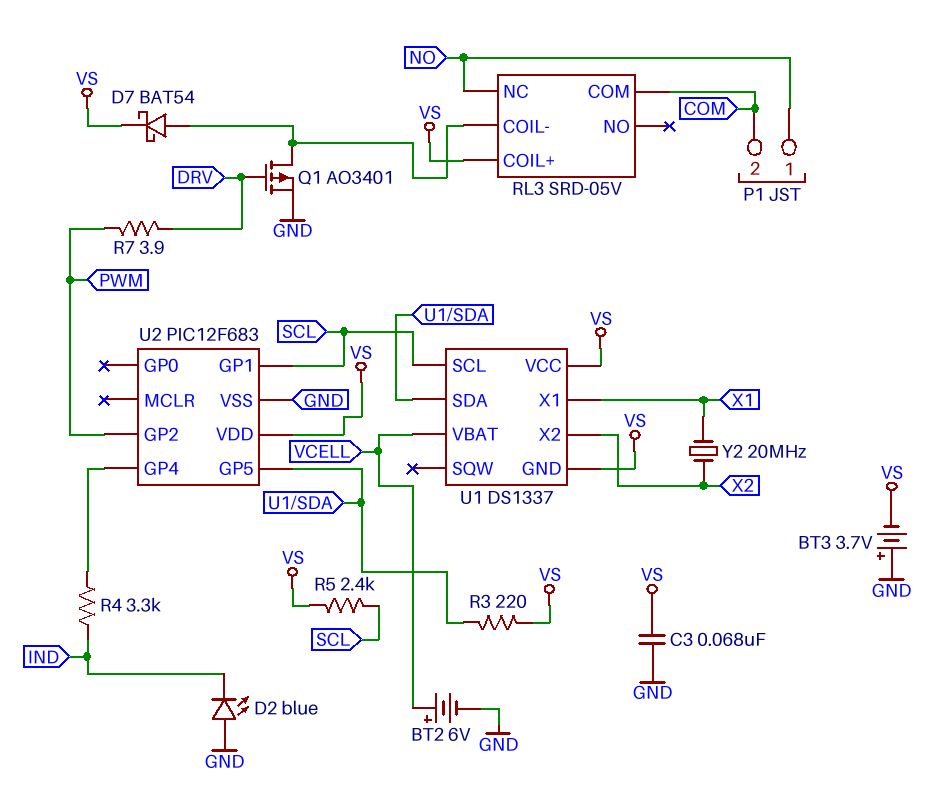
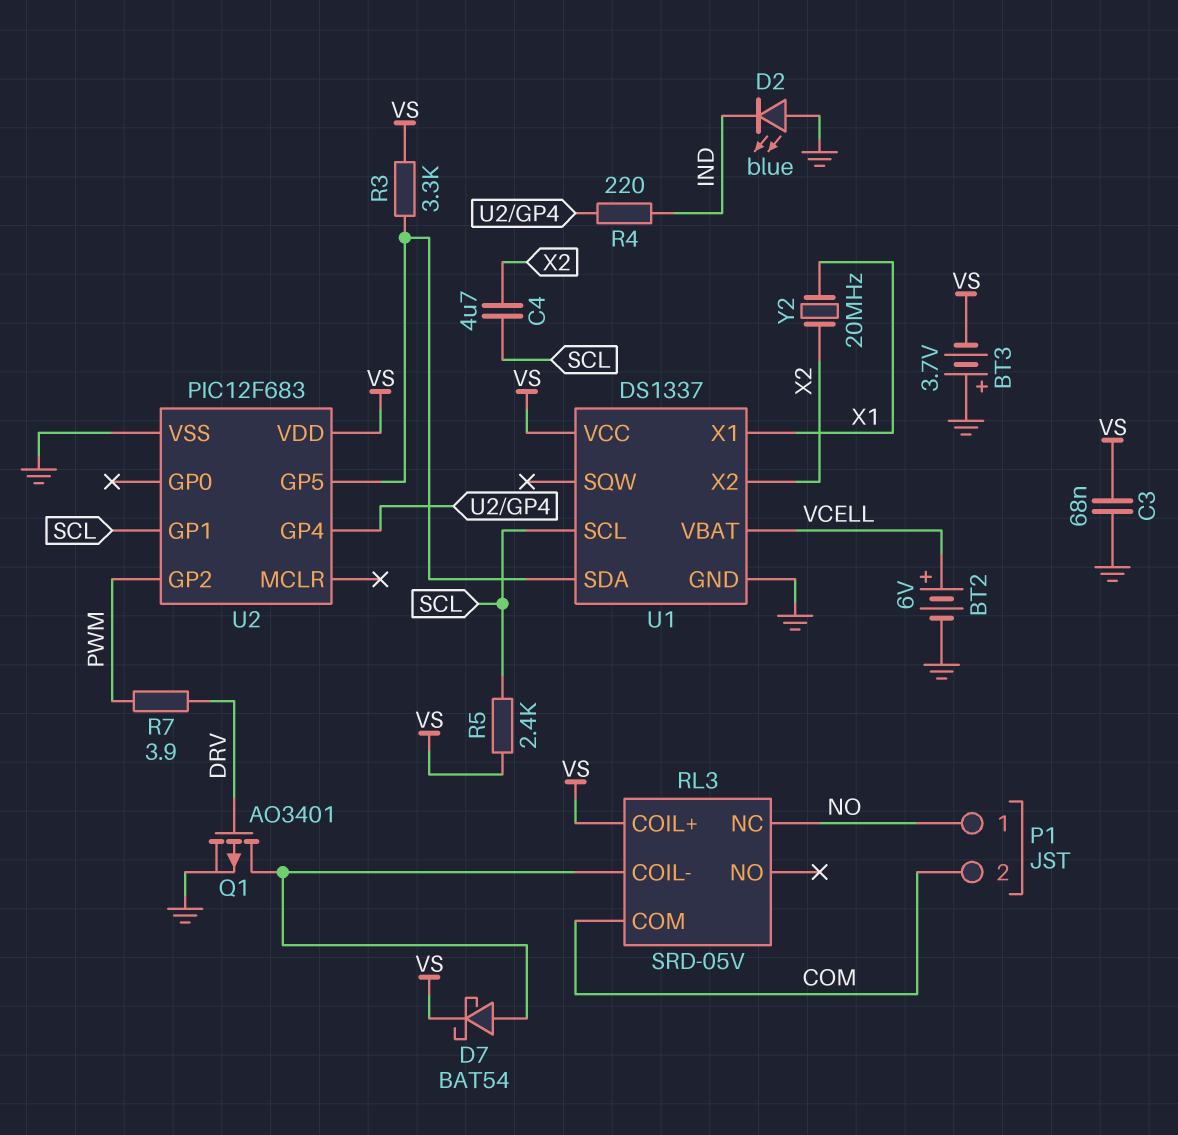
C4: none -> 4.7uF (SCL, X2)
R3: 220 (U1/SDA, VS) -> 3.3k (U1/SDA, VS)
R4: 3.3k (IND, U2/GP4) -> 220 (IND, U2/GP4)
U1 pin GND: VS -> GND

